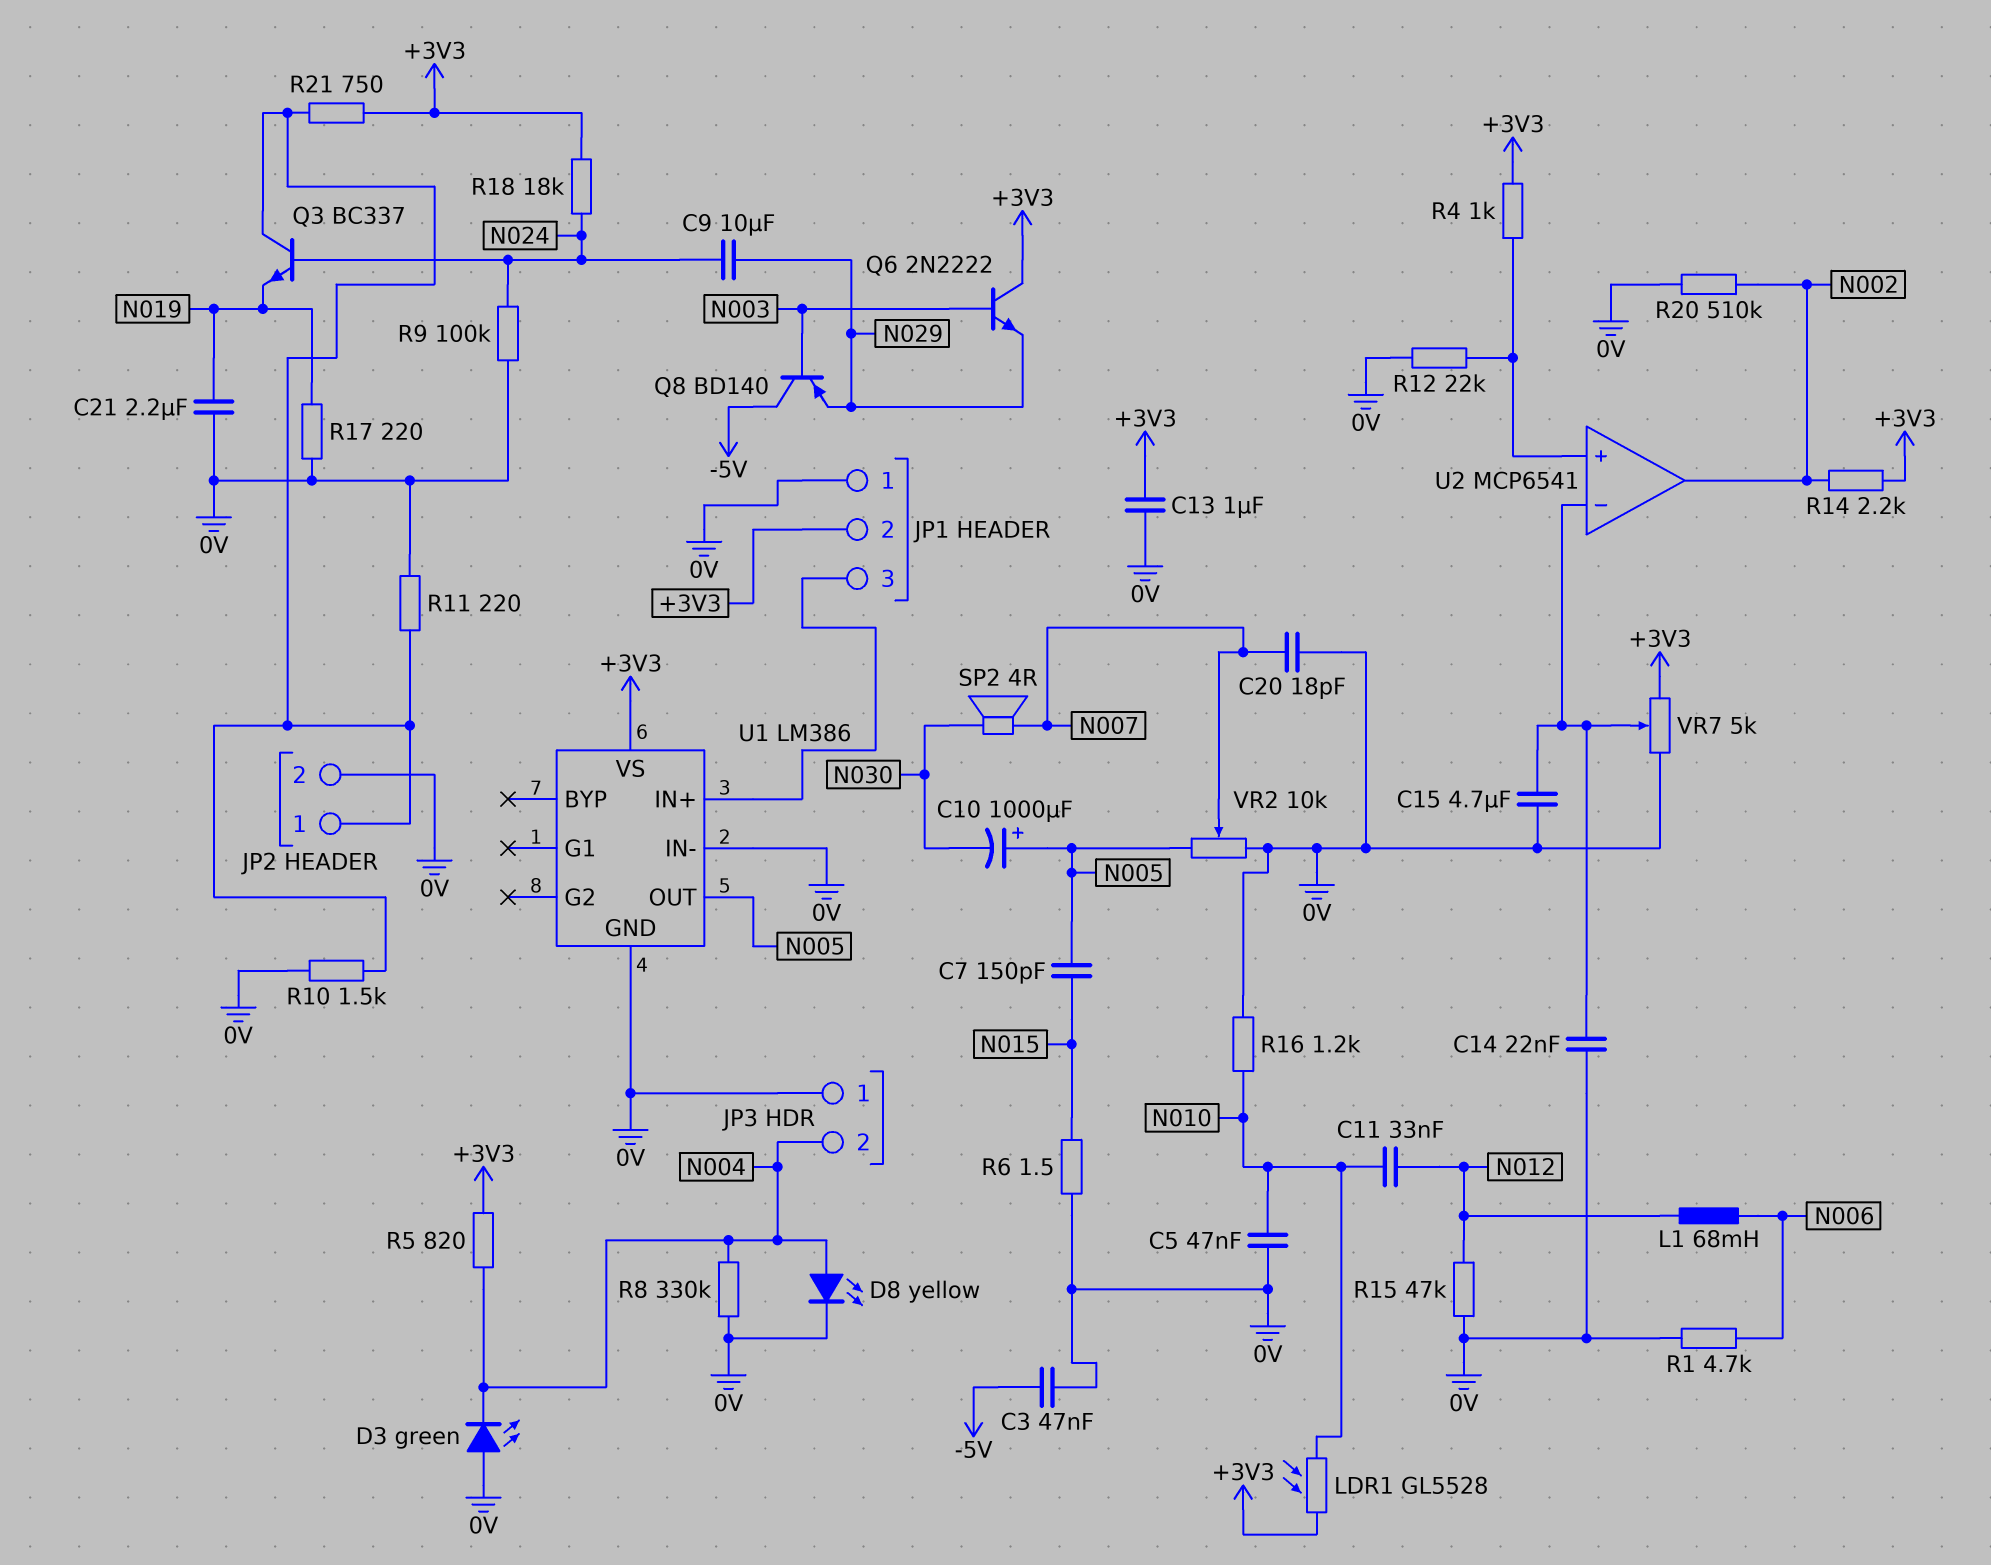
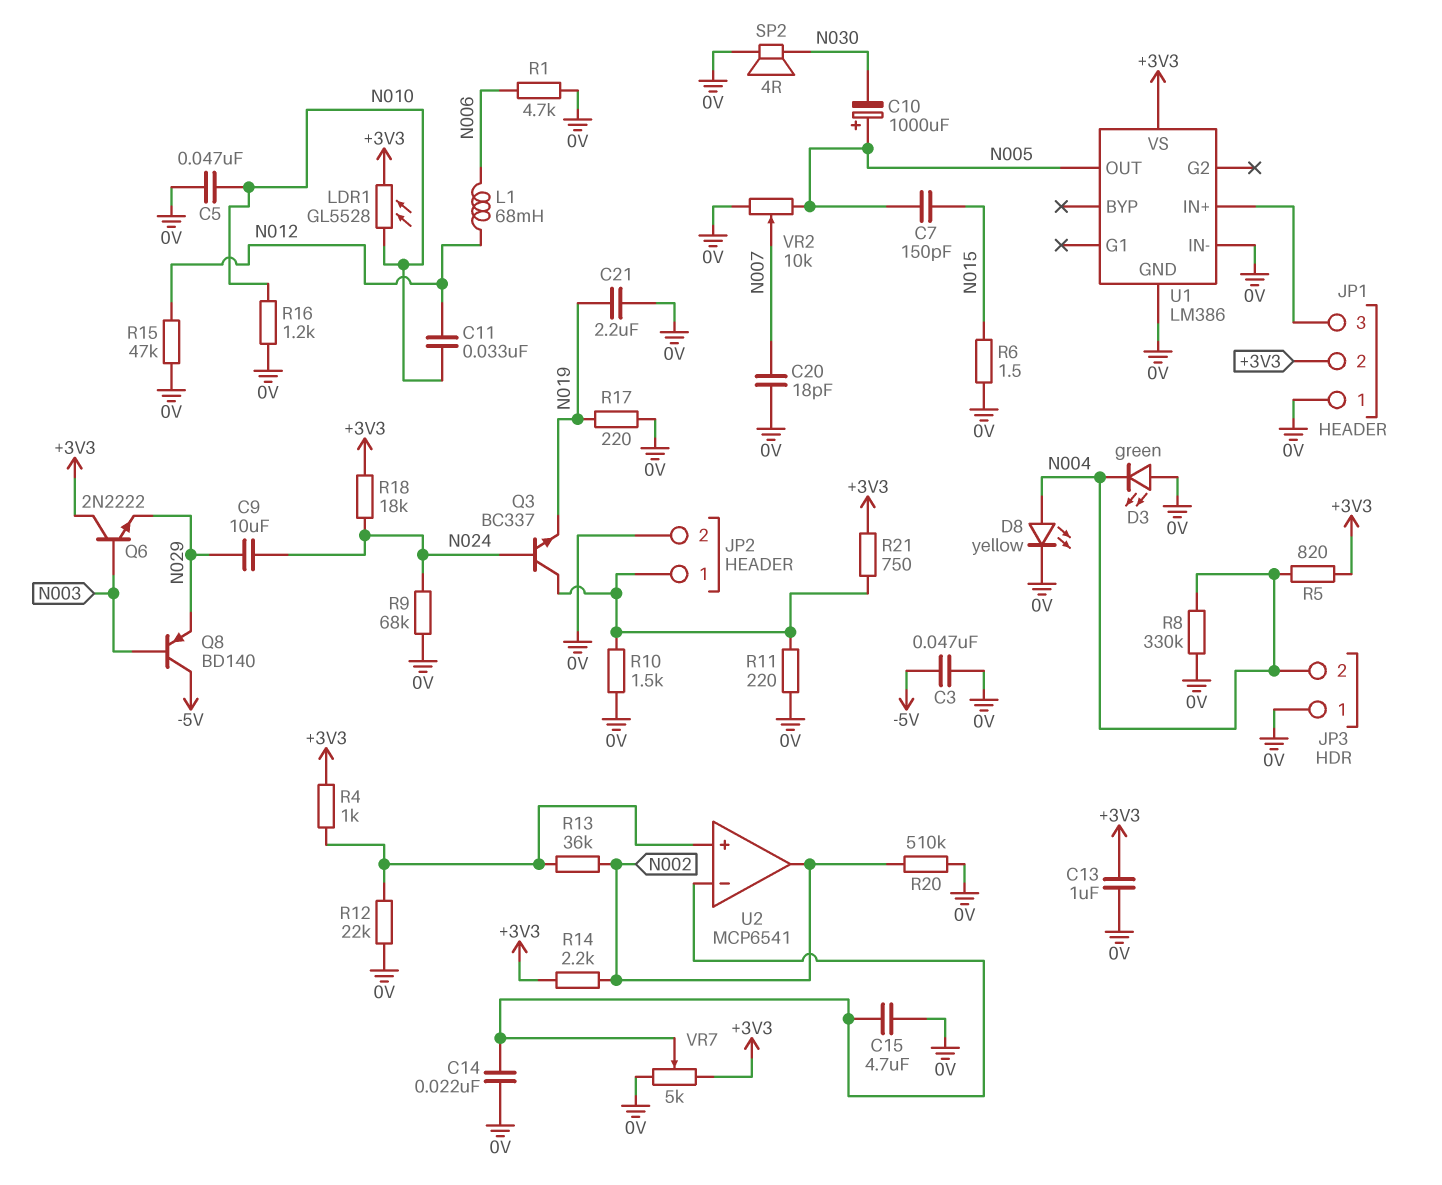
R9: 100k (0V, N024) -> 68k (0V, N024)
R13: none -> 36k (N002, U2/in+)
SP2: speaker 4R (N007, N030) -> speaker 4R (0V, N030)

